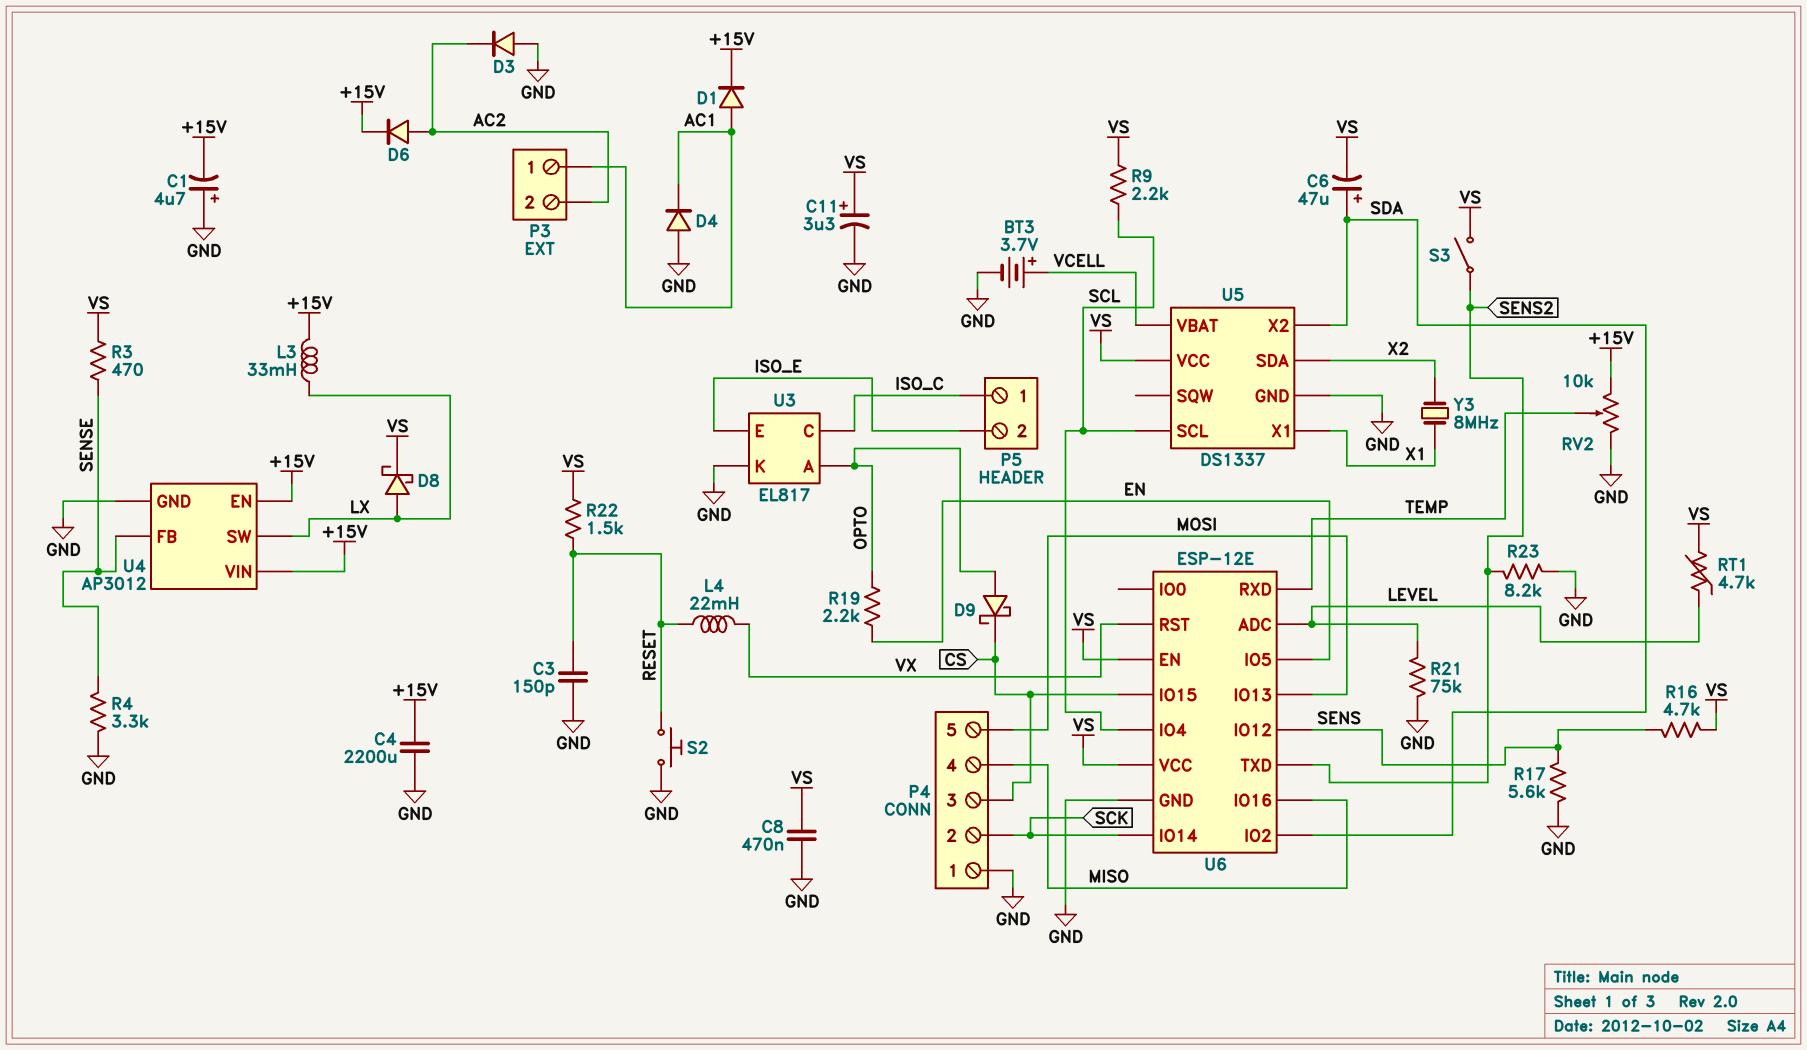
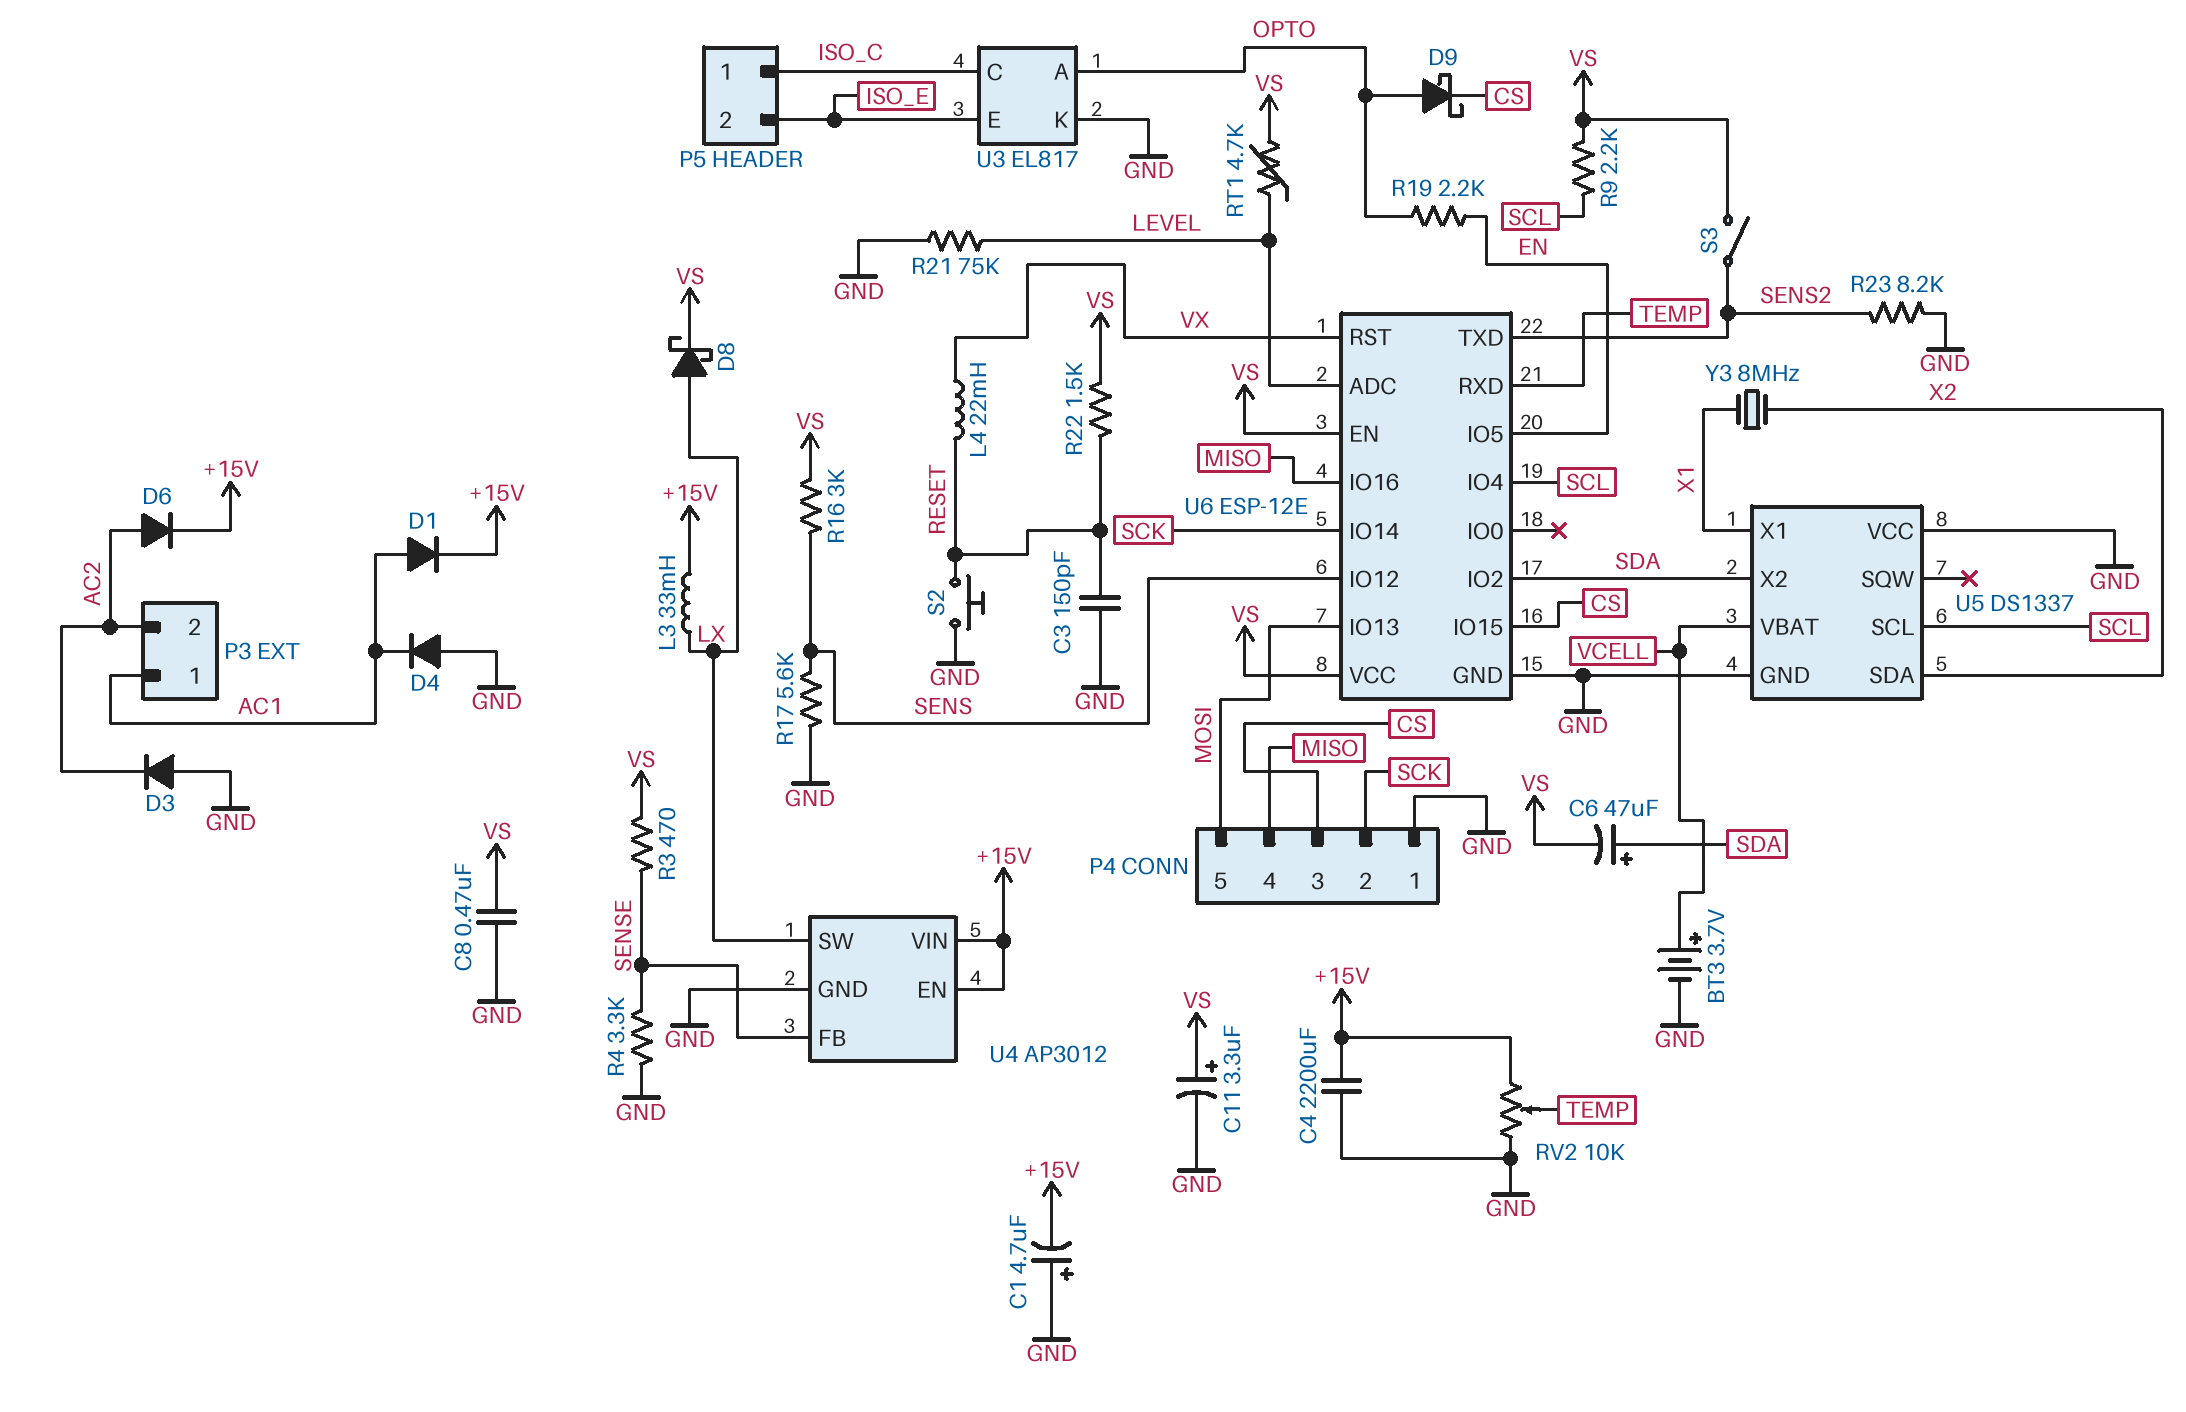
R16: 4.7k (SENS, VS) -> 3k (SENS, VS)
U5 pin VCC: VS -> GND

